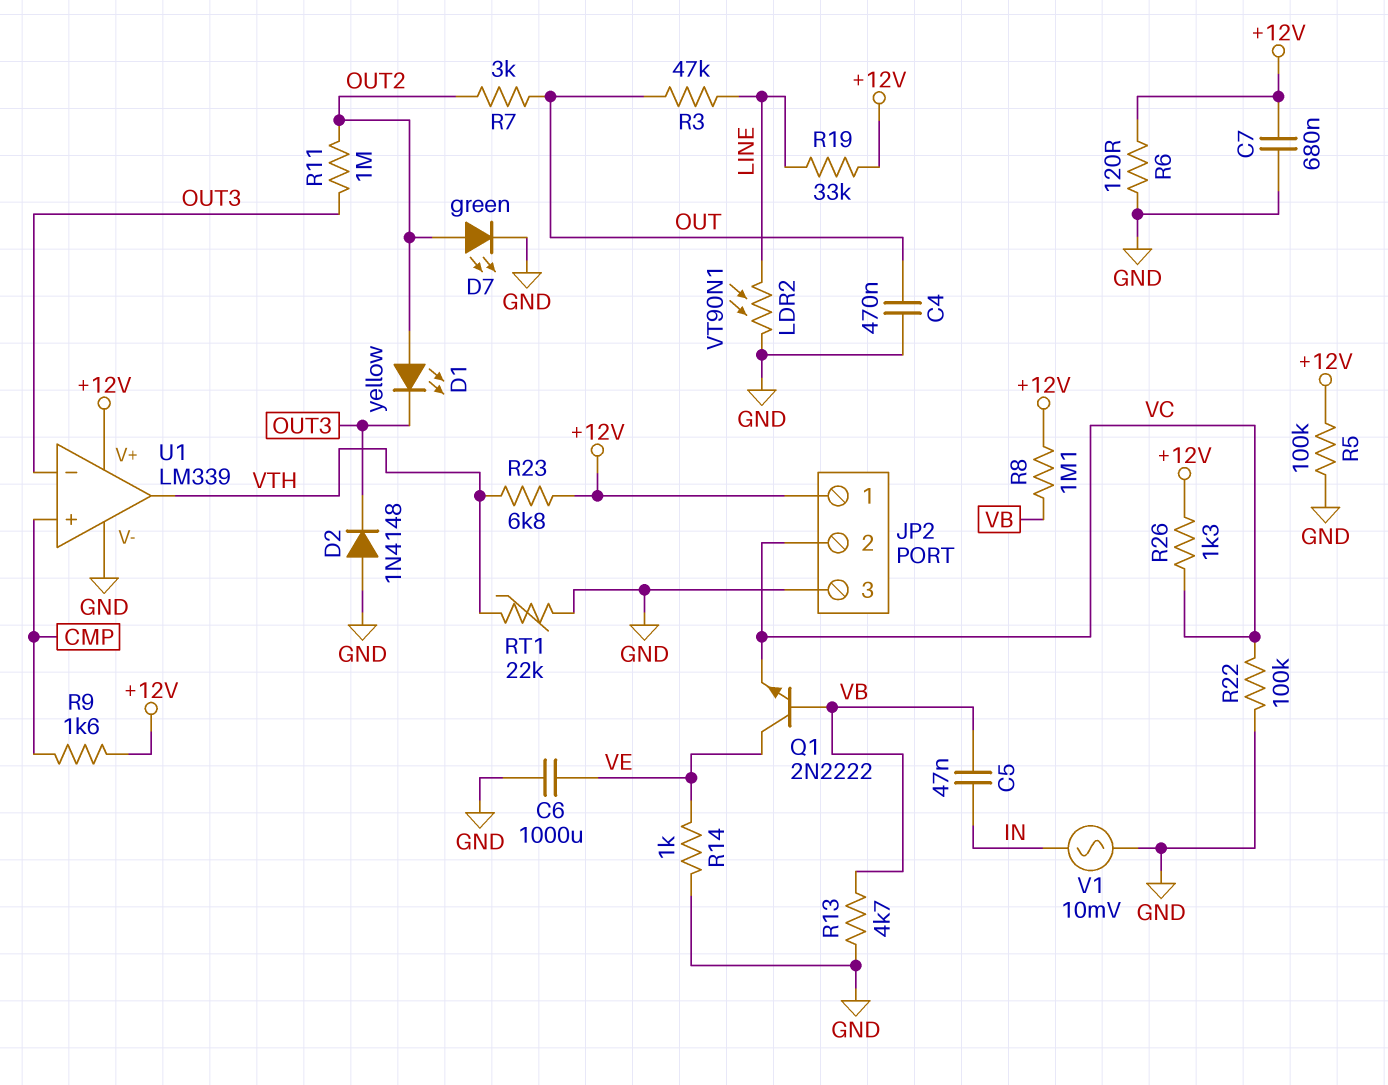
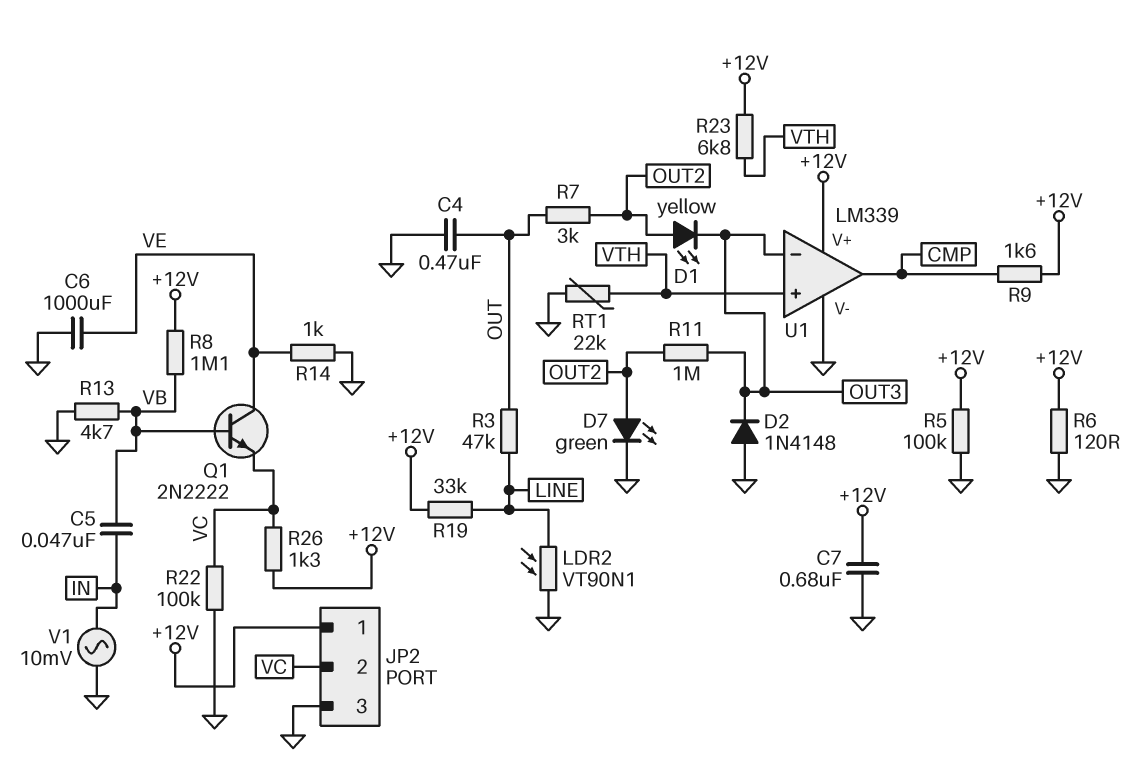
U1 pin in+: CMP -> VTH
U1 pin out: VTH -> CMP

